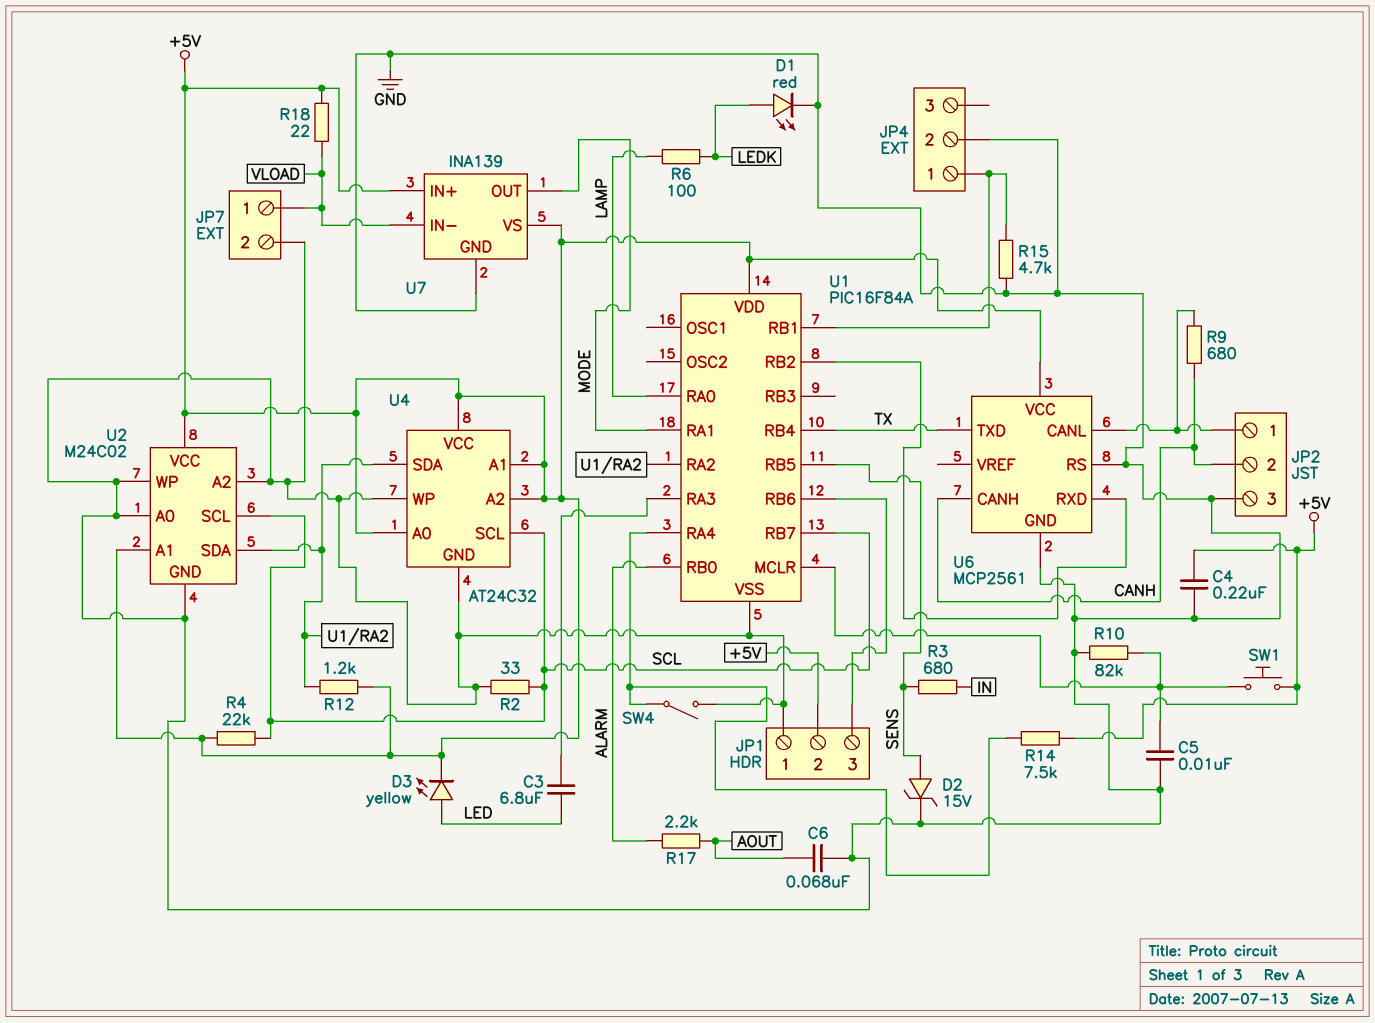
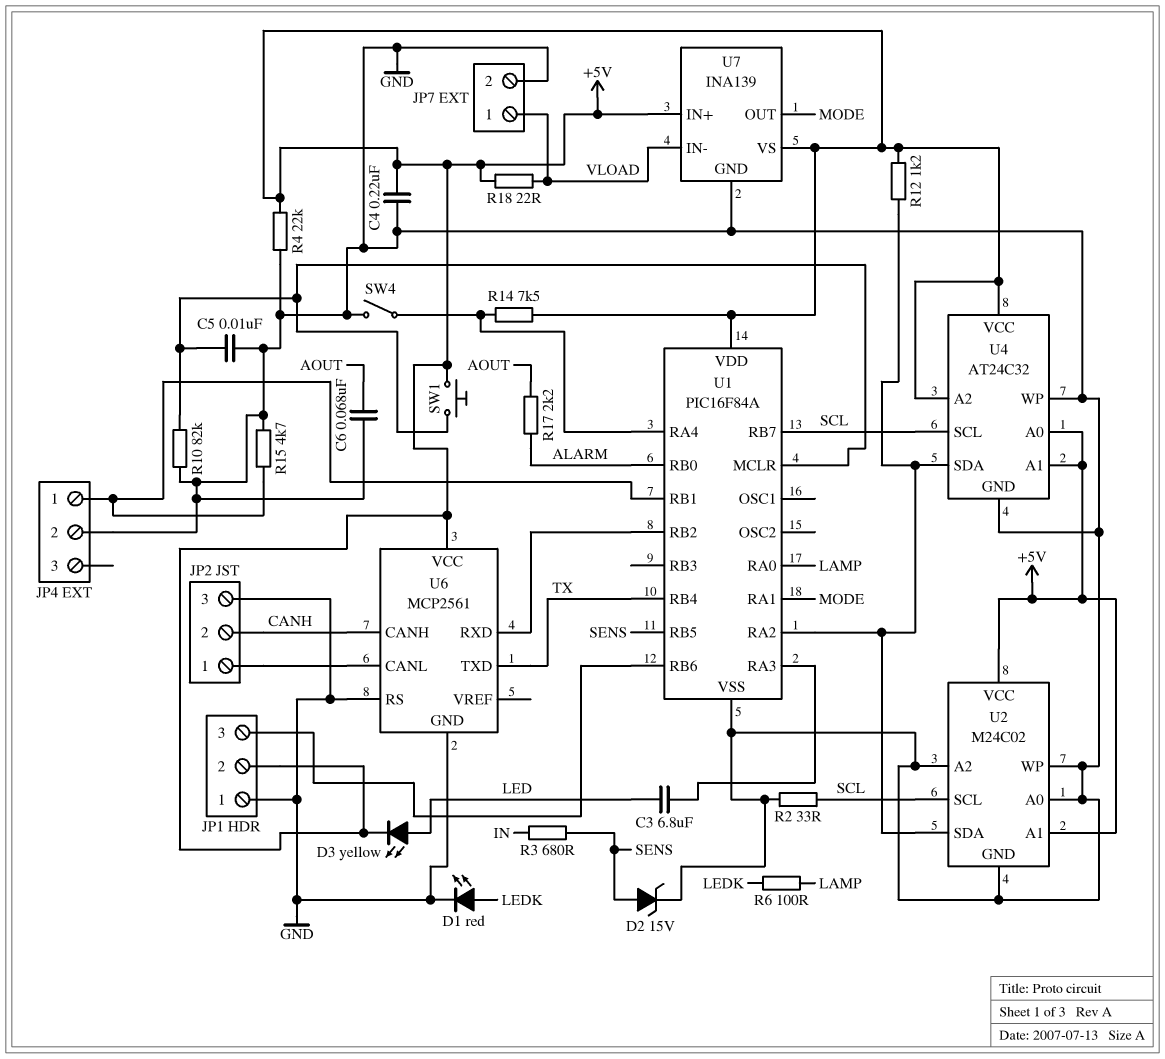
R4: 22k (+5V, SCL) -> 22k (+5V, GND)
R9: 680 (CANH, JP2/1) -> none

